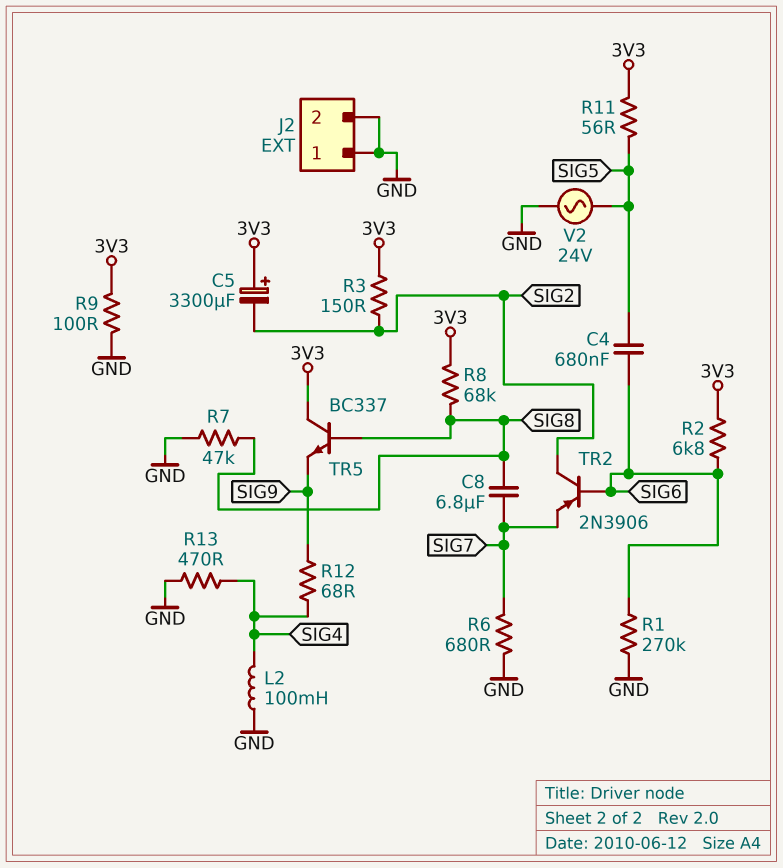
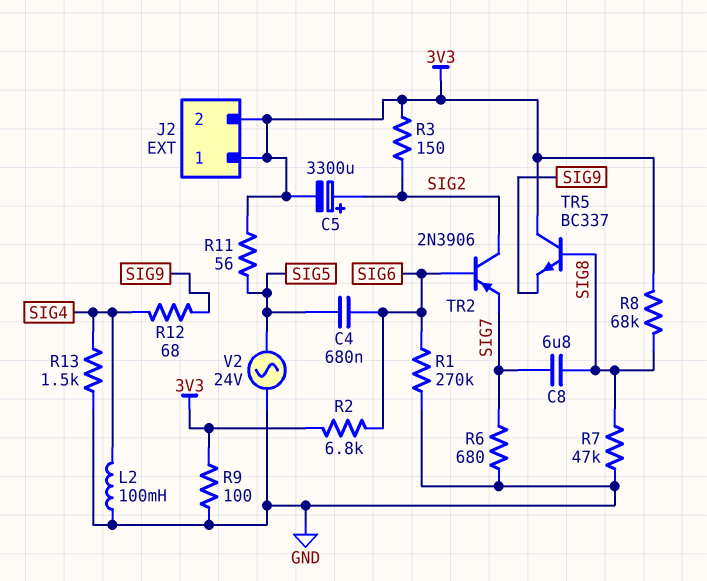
C5: 3300uF (plus 3V3, minus SIG2) -> 3300uF (plus SIG2, minus 3V3)
J2 pin 1: GND -> 3V3
J2 pin 2: GND -> 3V3
R13: 470 (GND, SIG4) -> 1.5k (GND, SIG4)

